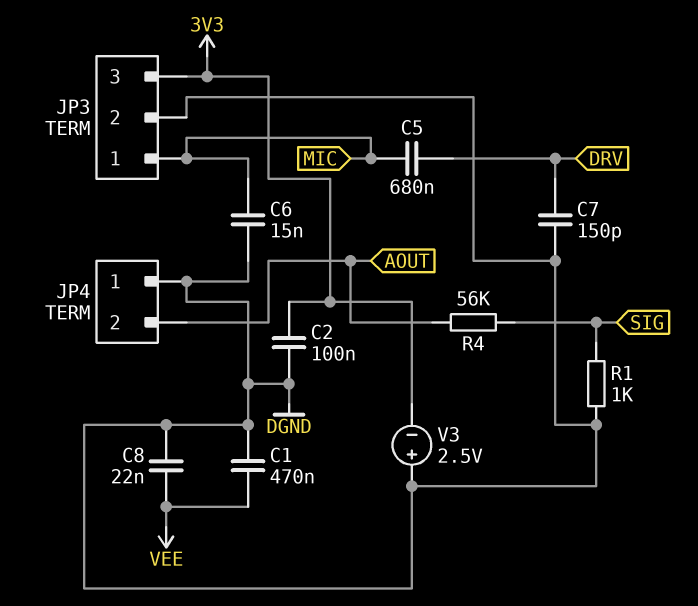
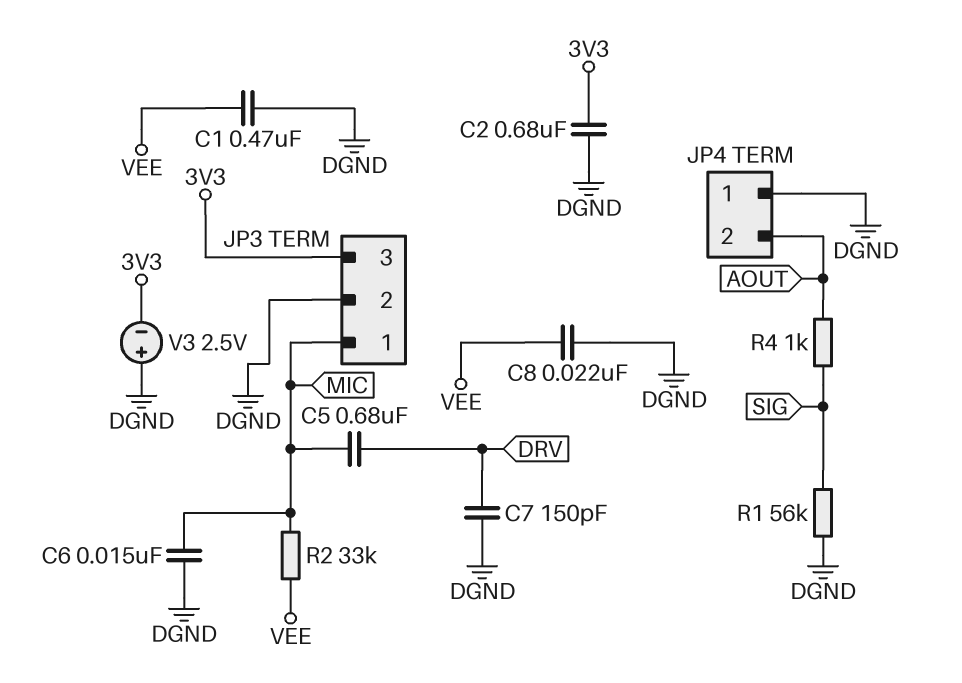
C2: 100nF (3V3, DGND) -> 680nF (3V3, DGND)
R1: 1k (DGND, SIG) -> 56k (DGND, SIG)
R2: none -> 33k (MIC, VEE)
R4: 56k (AOUT, SIG) -> 1k (AOUT, SIG)

